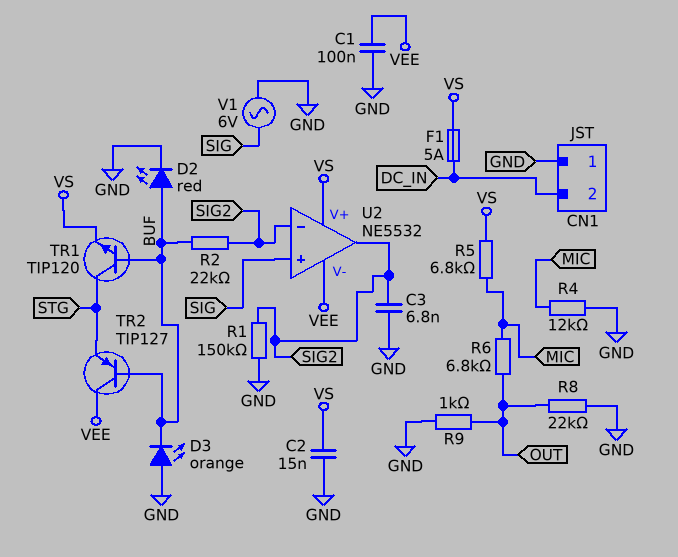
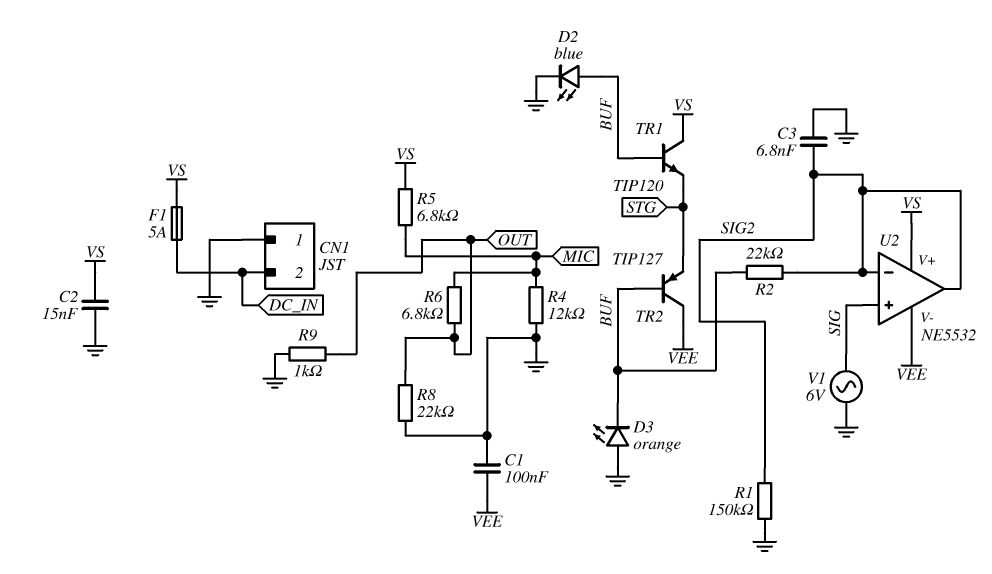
D2: LED red (A BUF, K GND) -> LED blue (A BUF, K GND)
TR1: NPN TIP120 (B BUF, C STG, E VS) -> NPN TIP120 (B BUF, C VS, E STG)

